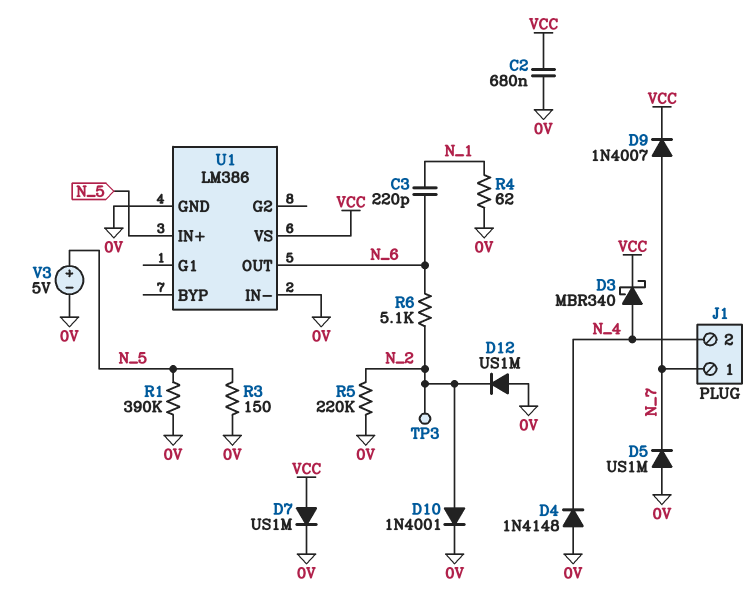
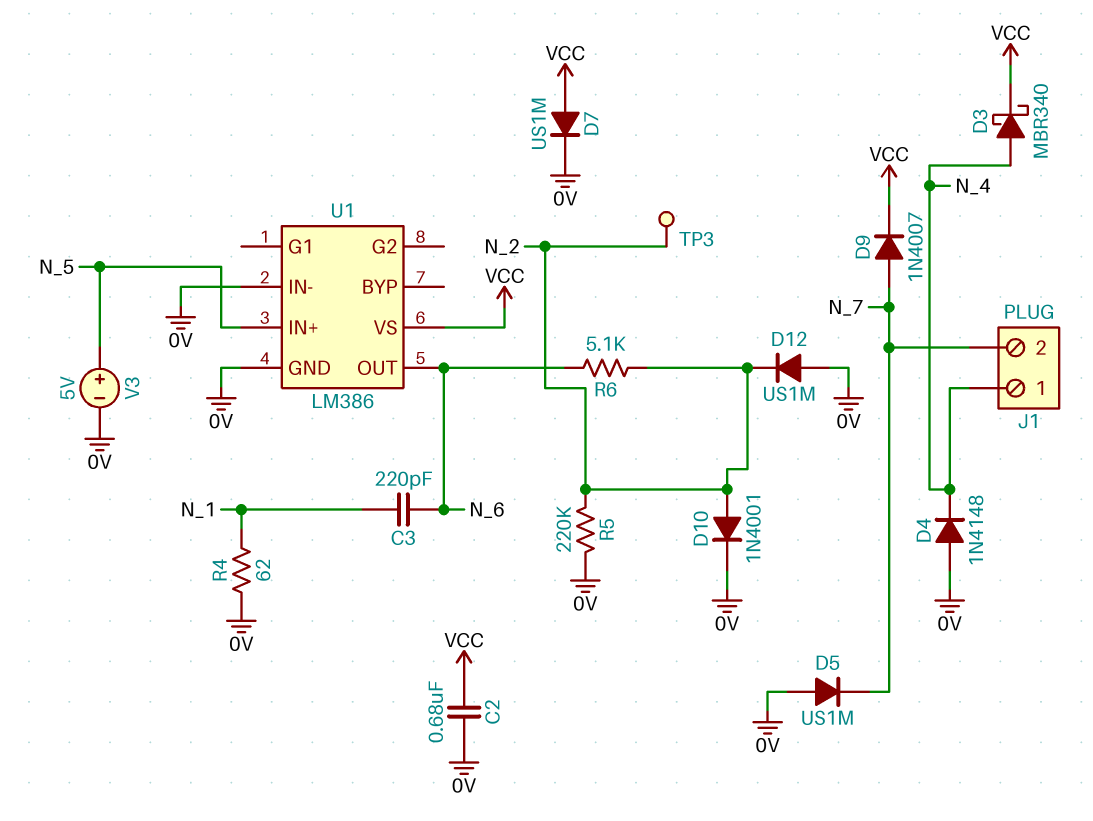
J1 pin 1: N_7 -> N_4
J1 pin 2: N_4 -> N_7
R1: 390k (0V, N_5) -> none
R3: 150 (0V, N_5) -> none

